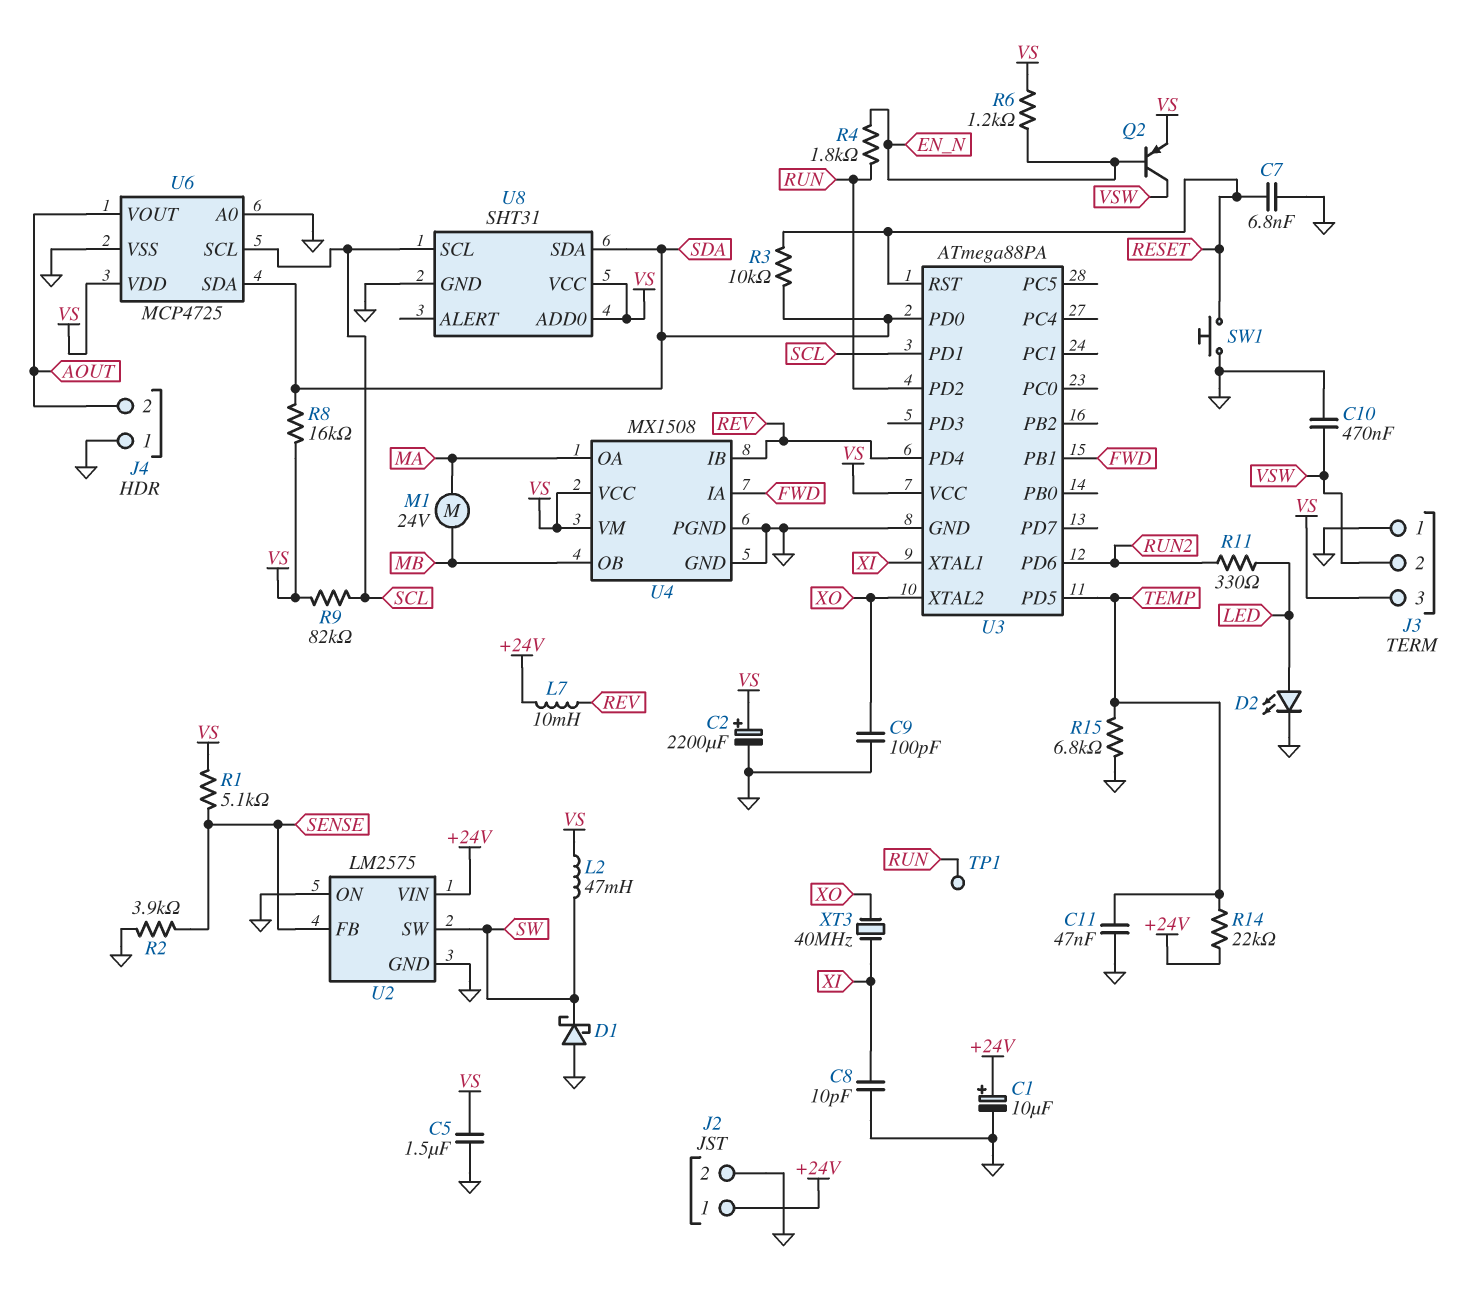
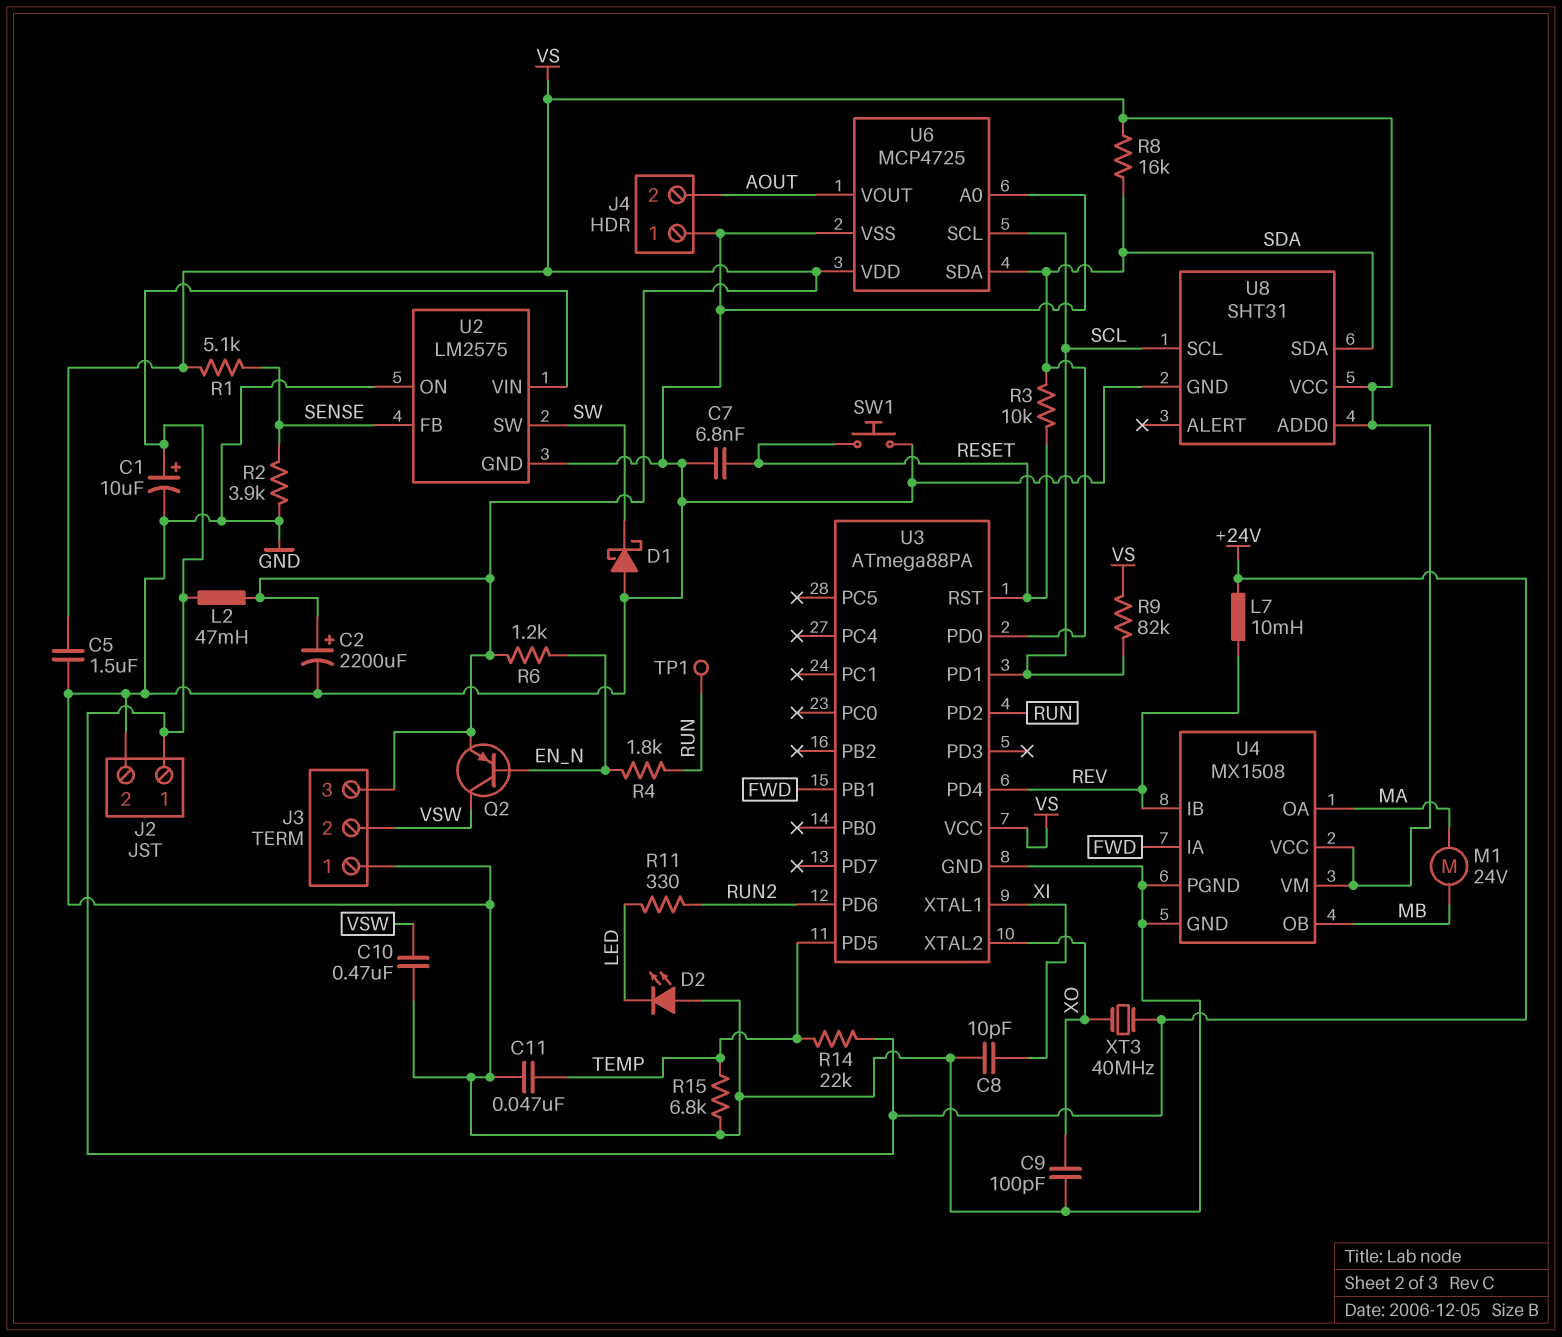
D2: LED (A LED, K GND) -> LED (A GND, K LED)
L2: 47mH (SW, VS) -> 47mH (+24V, VS)
XT3: 40MHz (XI, XO) -> 40MHz (+24V, XO)

